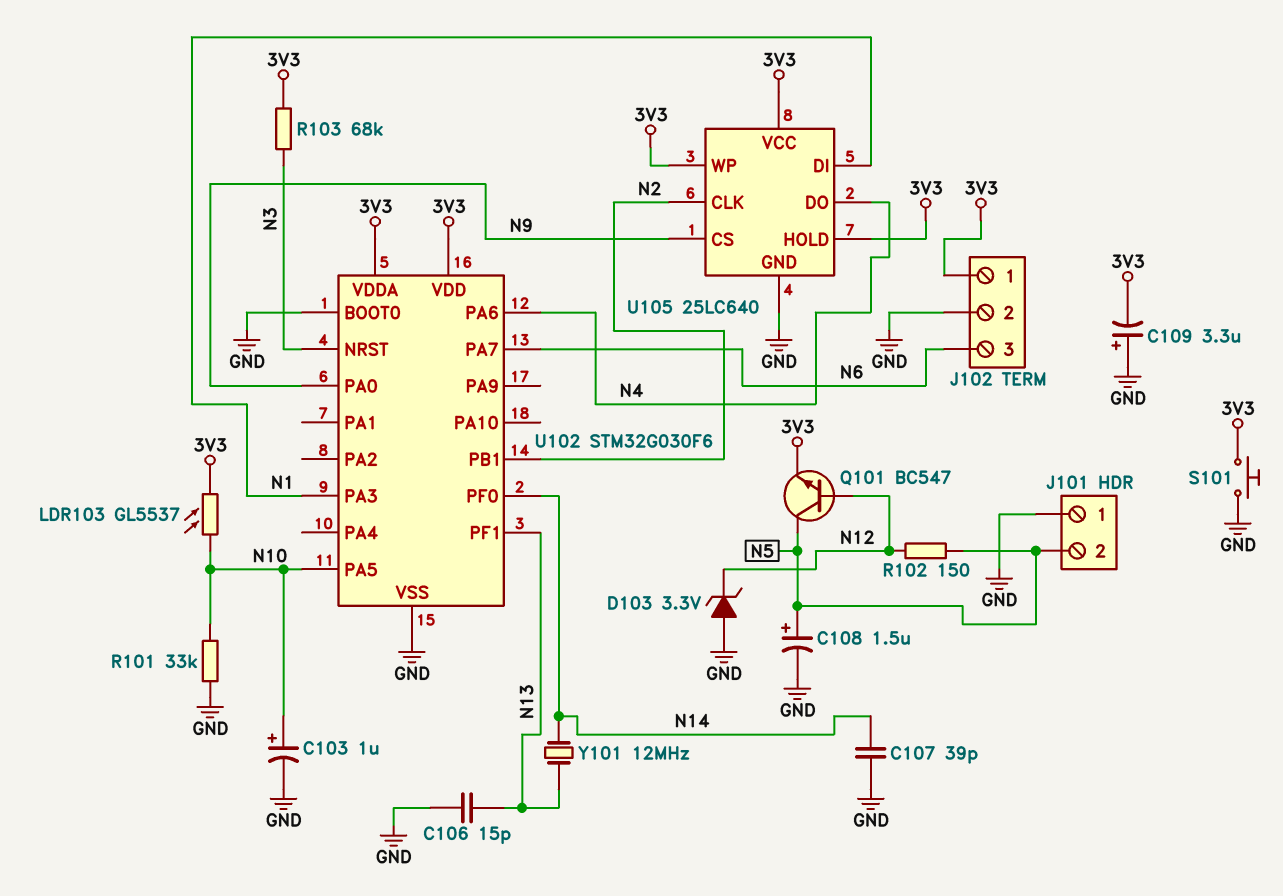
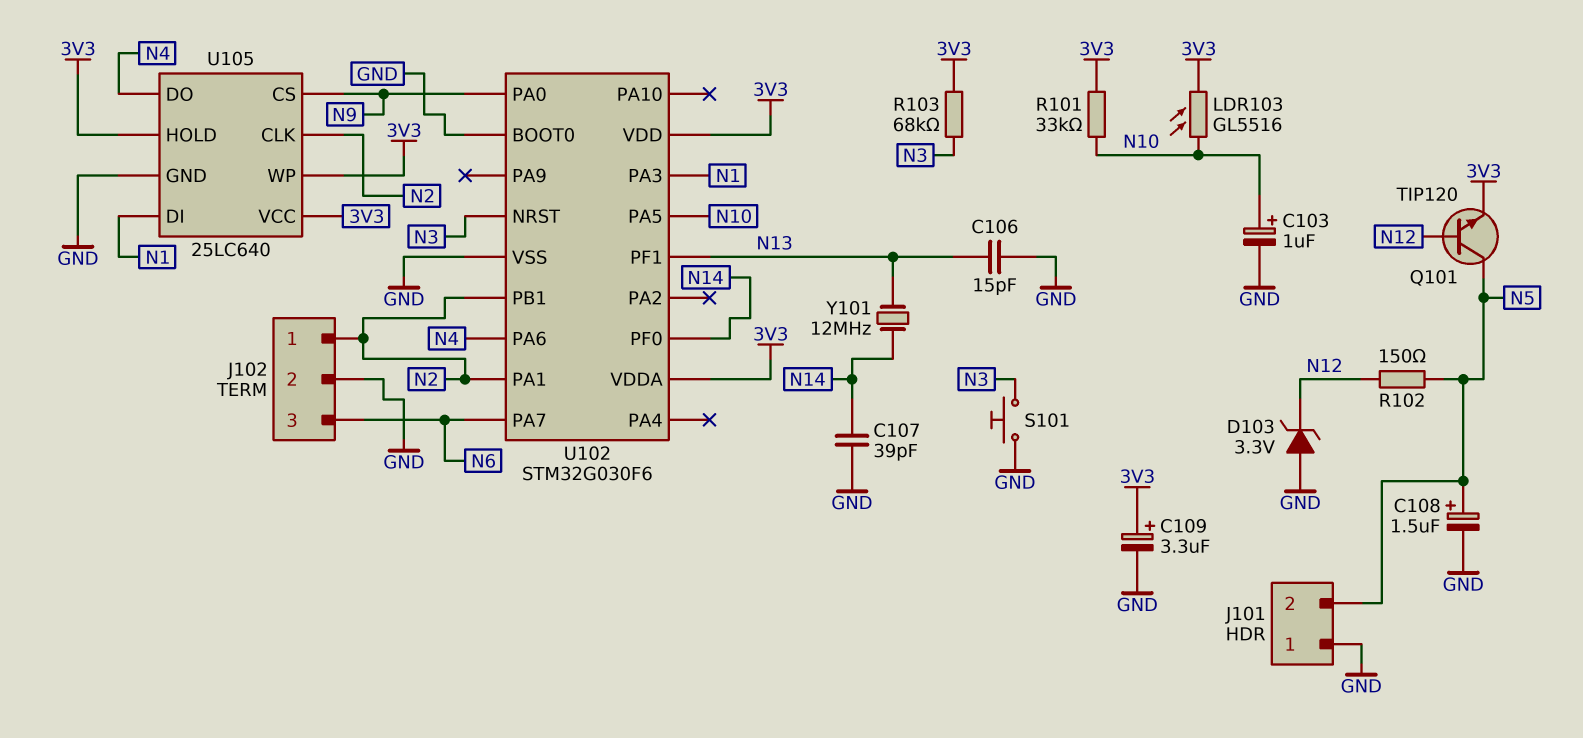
C109: 3.3uF (plus GND, minus 3V3) -> 3.3uF (plus 3V3, minus GND)
J102 pin 1: 3V3 -> N2
LDR103: GL5537 (3V3, N10) -> GL5516 (3V3, N10)
Q101: NPN BC547 (B N12, C N5, E 3V3) -> NPN TIP120 (B N12, C N5, E 3V3)
R101: 33k (GND, N10) -> 33k (3V3, N10)
S101: button (3V3, GND) -> button (GND, N3)
U102 pin PA1: none -> N2

